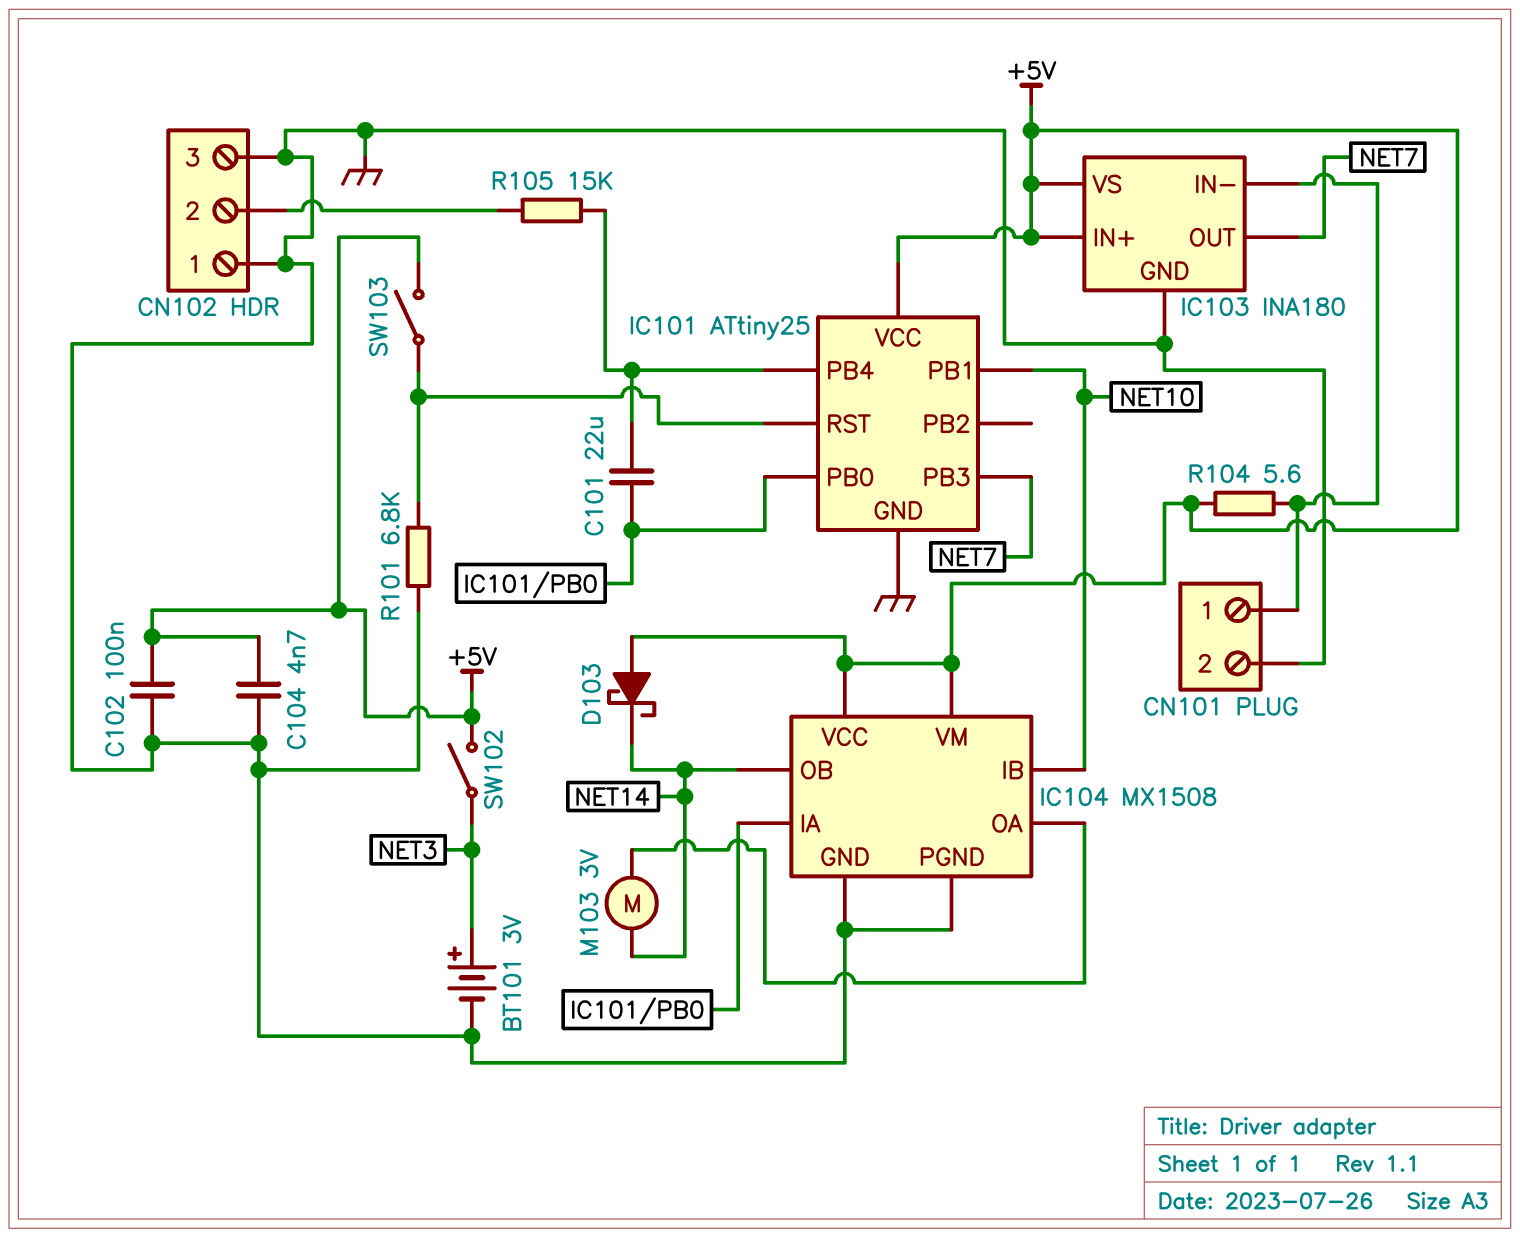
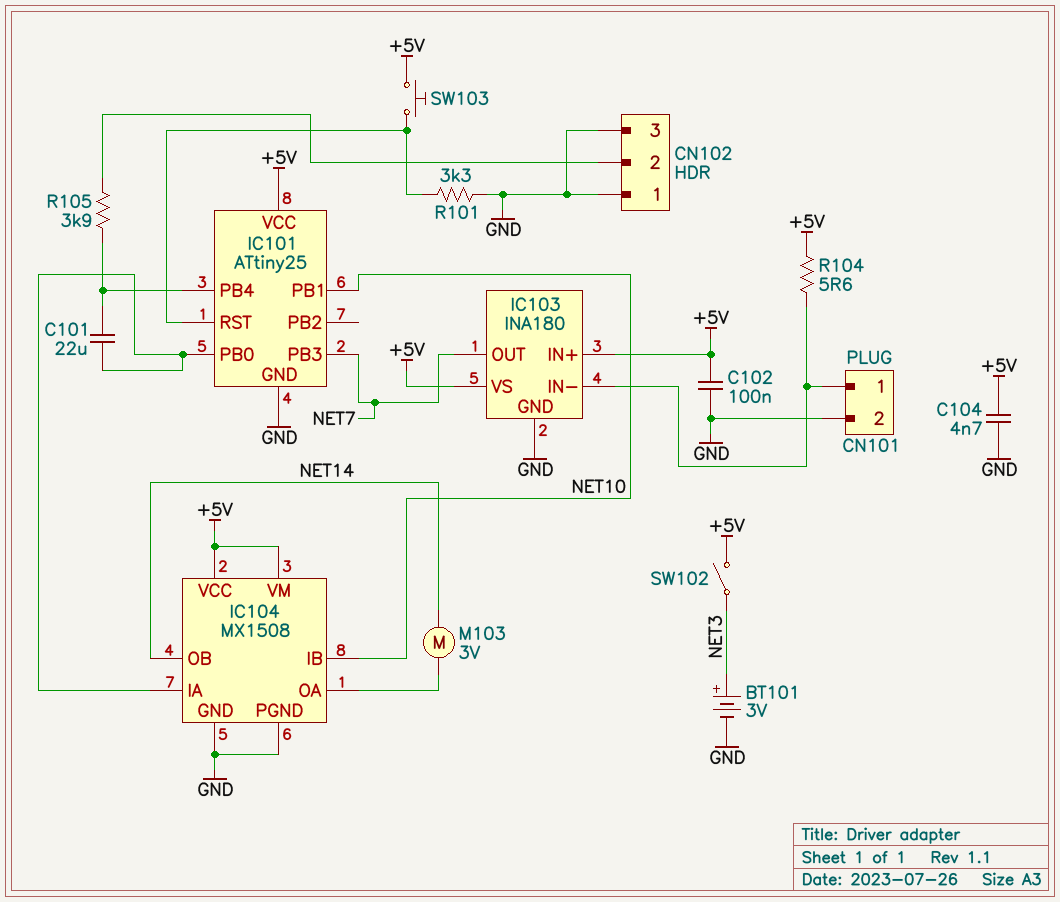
D103: schottky (A +5V, K NET14) -> none
R101: 6.8k (GND, IC101/RST) -> 3.3k (GND, IC101/RST)
R105: 15k (CN102/2, IC101/PB4) -> 3.9k (CN102/2, IC101/PB4)
SW103: switch (+5V, IC101/RST) -> button (+5V, IC101/RST)

